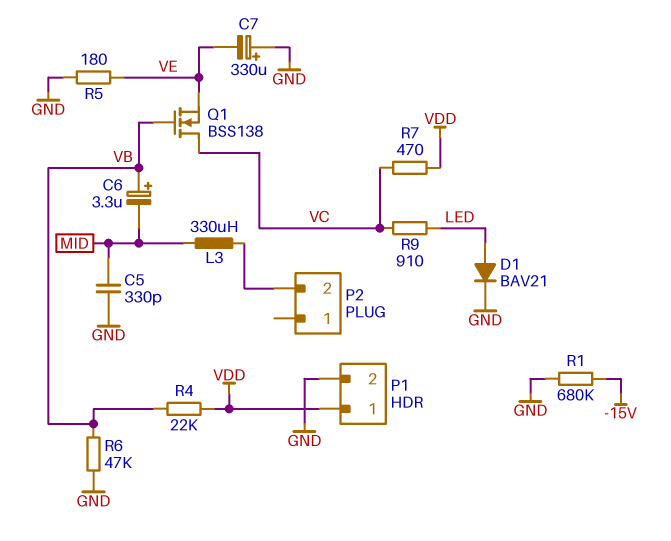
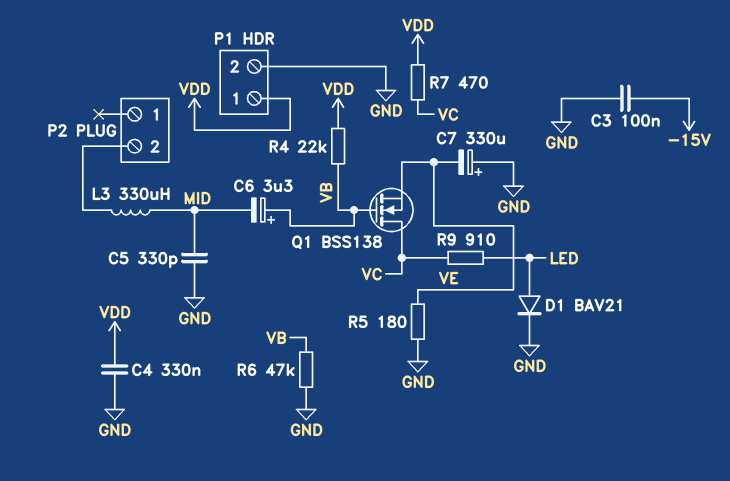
C3: none -> 100nF (-15V, GND)
C4: none -> 330nF (GND, VDD)
R1: 680k (-15V, GND) -> none

